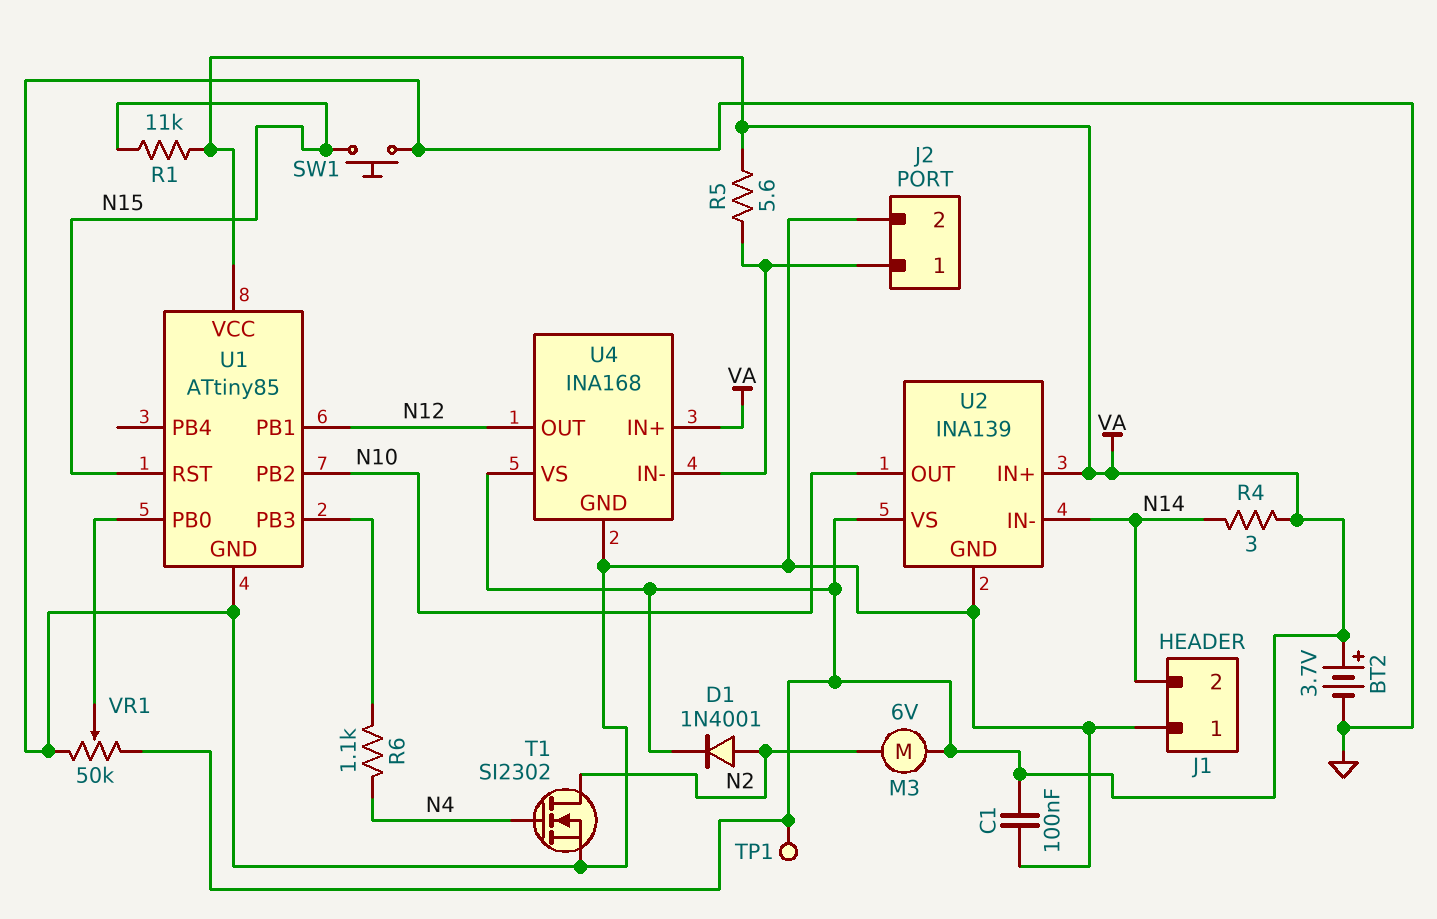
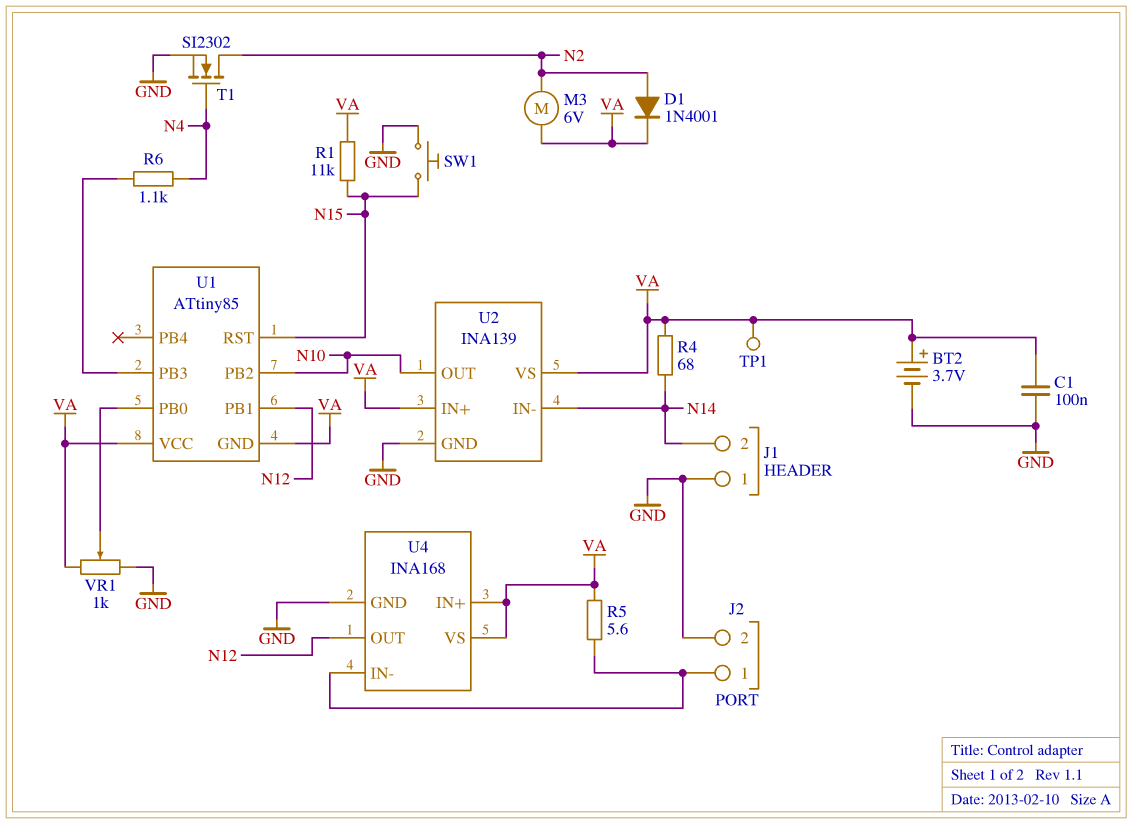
R4: 3 (N14, VA) -> 68 (N14, VA)
U1 pin GND: GND -> VA
VR1: 50k (GND, VA, wiper U1/PB0) -> 1k (GND, VA, wiper U1/PB0)

